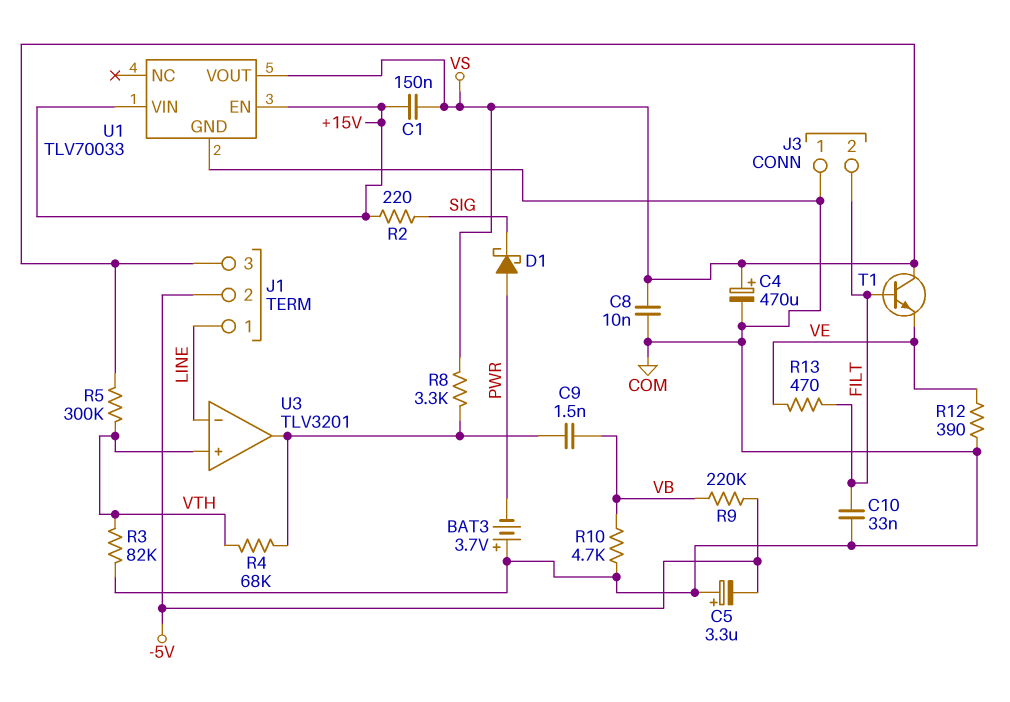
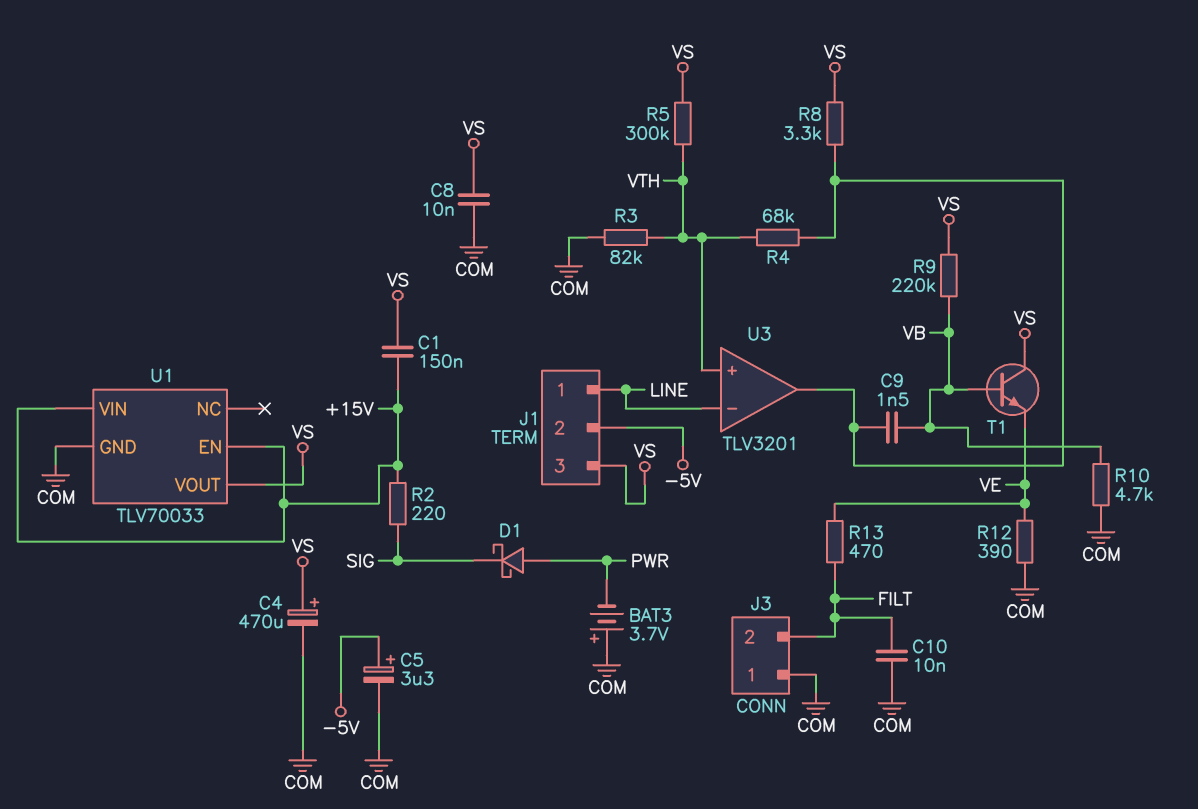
C5: 3.3uF (plus COM, minus -5V) -> 3.3uF (plus -5V, minus COM)
C10: 33nF (COM, FILT) -> 10nF (COM, FILT)
R9: 220k (-5V, VB) -> 220k (VB, VS)
T1: NPN (B FILT, C VS, E VE) -> NPN (B VB, C VS, E VE)

